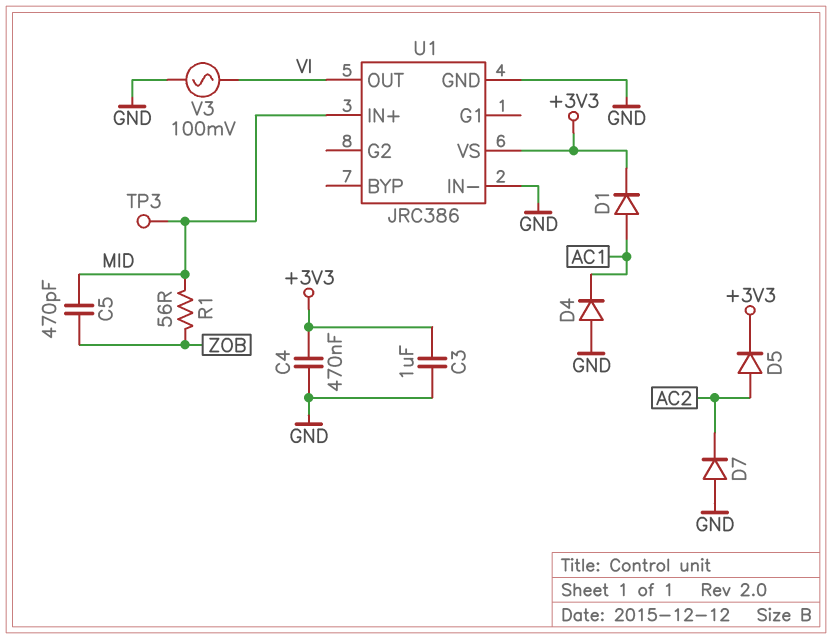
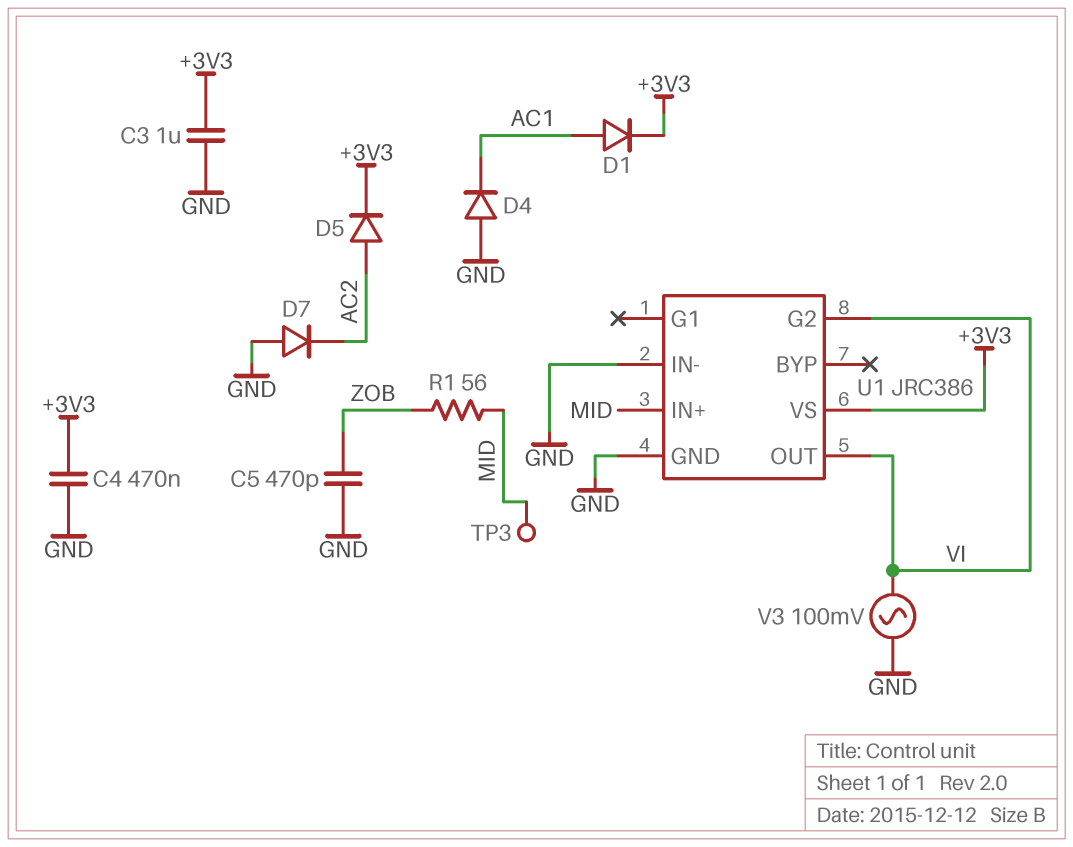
C5: 470pF (MID, ZOB) -> 470pF (GND, ZOB)
U1 pin G2: none -> VI

